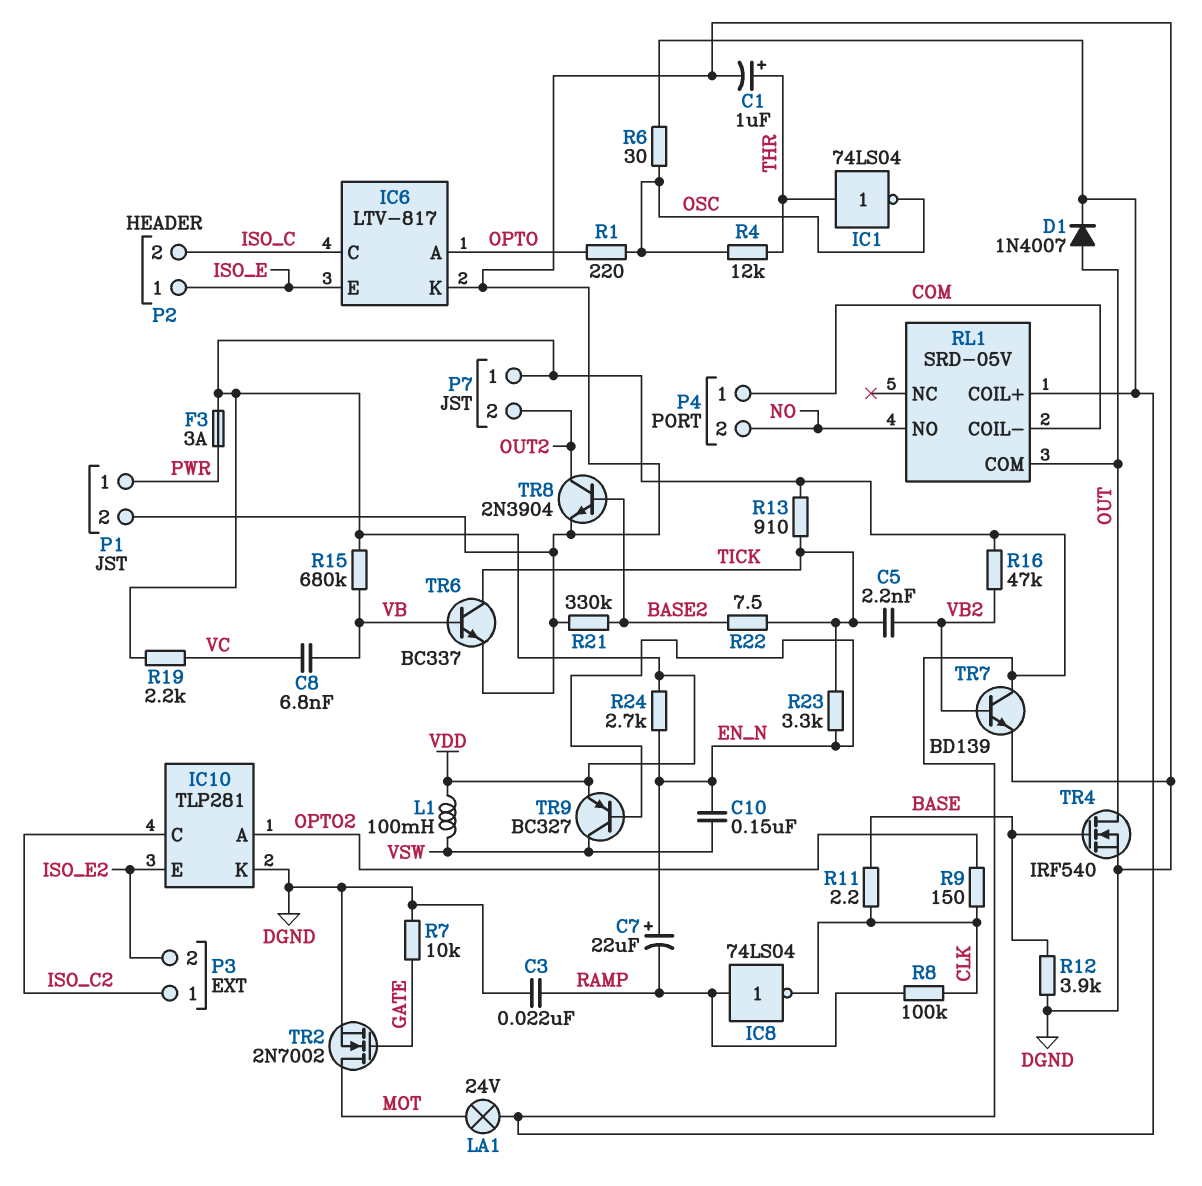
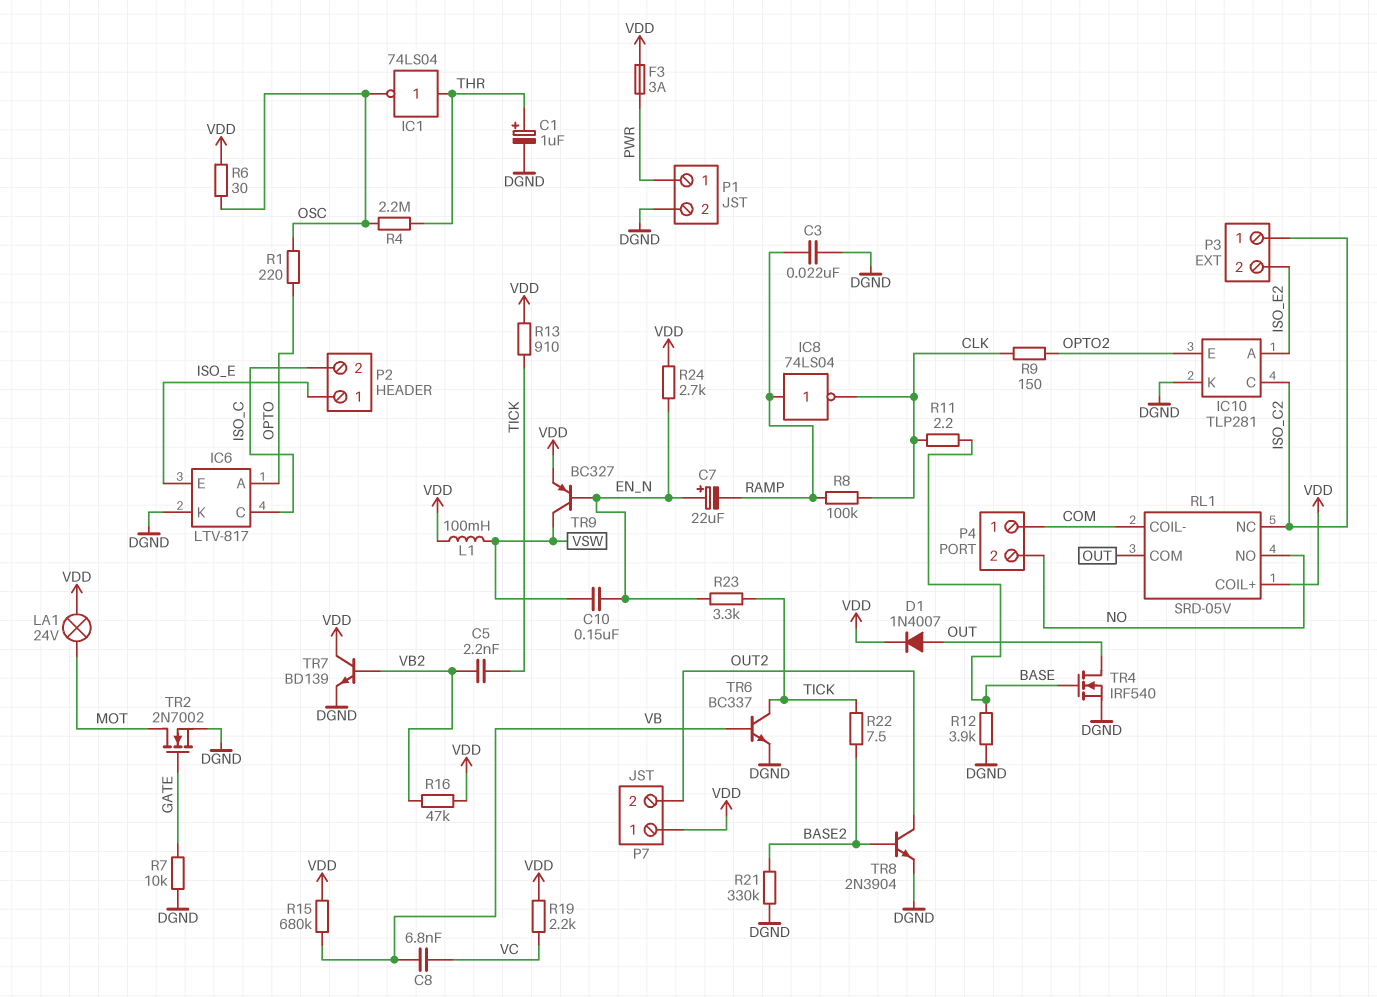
IC10 pin A: OPTO2 -> ISO_E2
IC10 pin E: ISO_E2 -> OPTO2
R4: 12k (OSC, THR) -> 2.2M (OSC, THR)
RL1 pin NC: none -> ISO_C2

